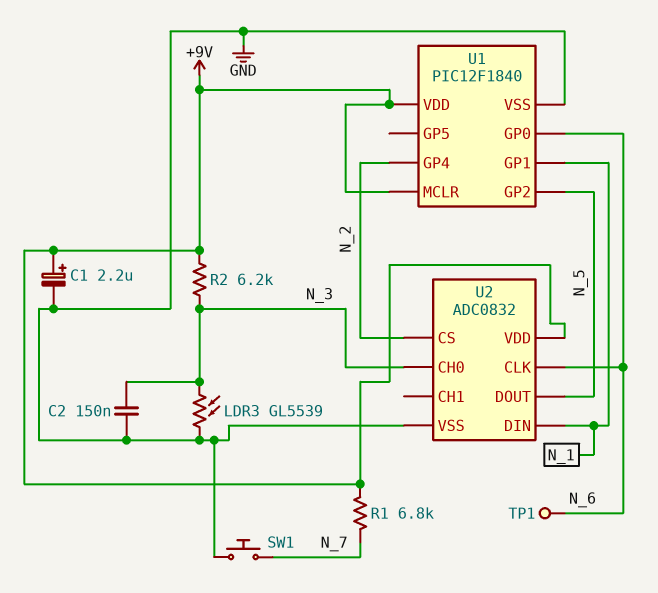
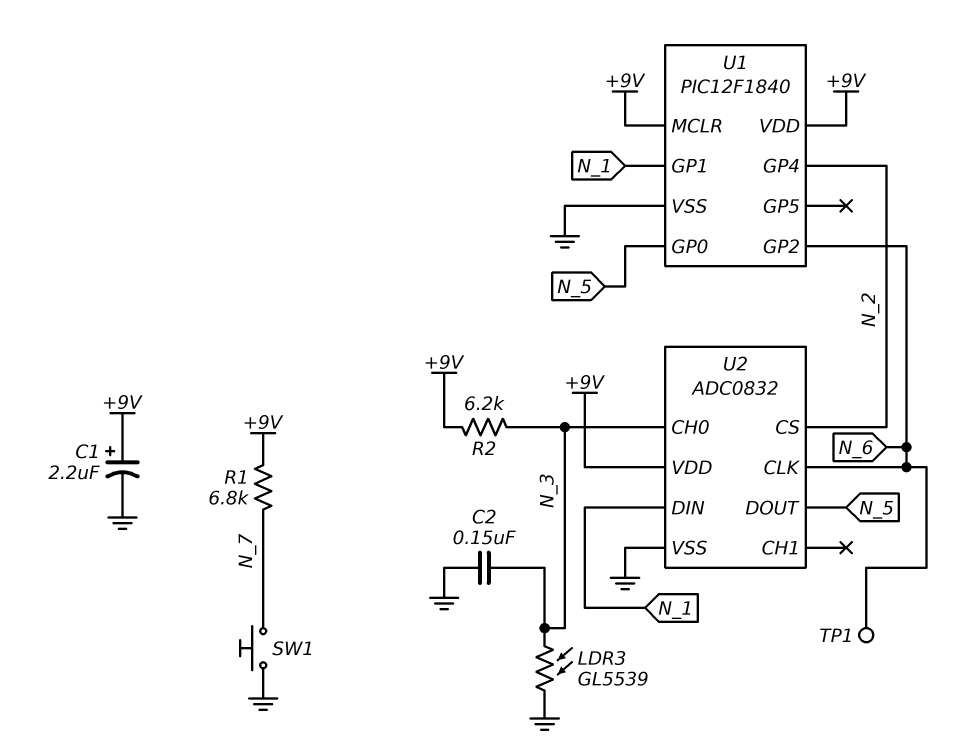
U1 pin GP0: N_6 -> N_5
U1 pin GP2: N_5 -> N_6

